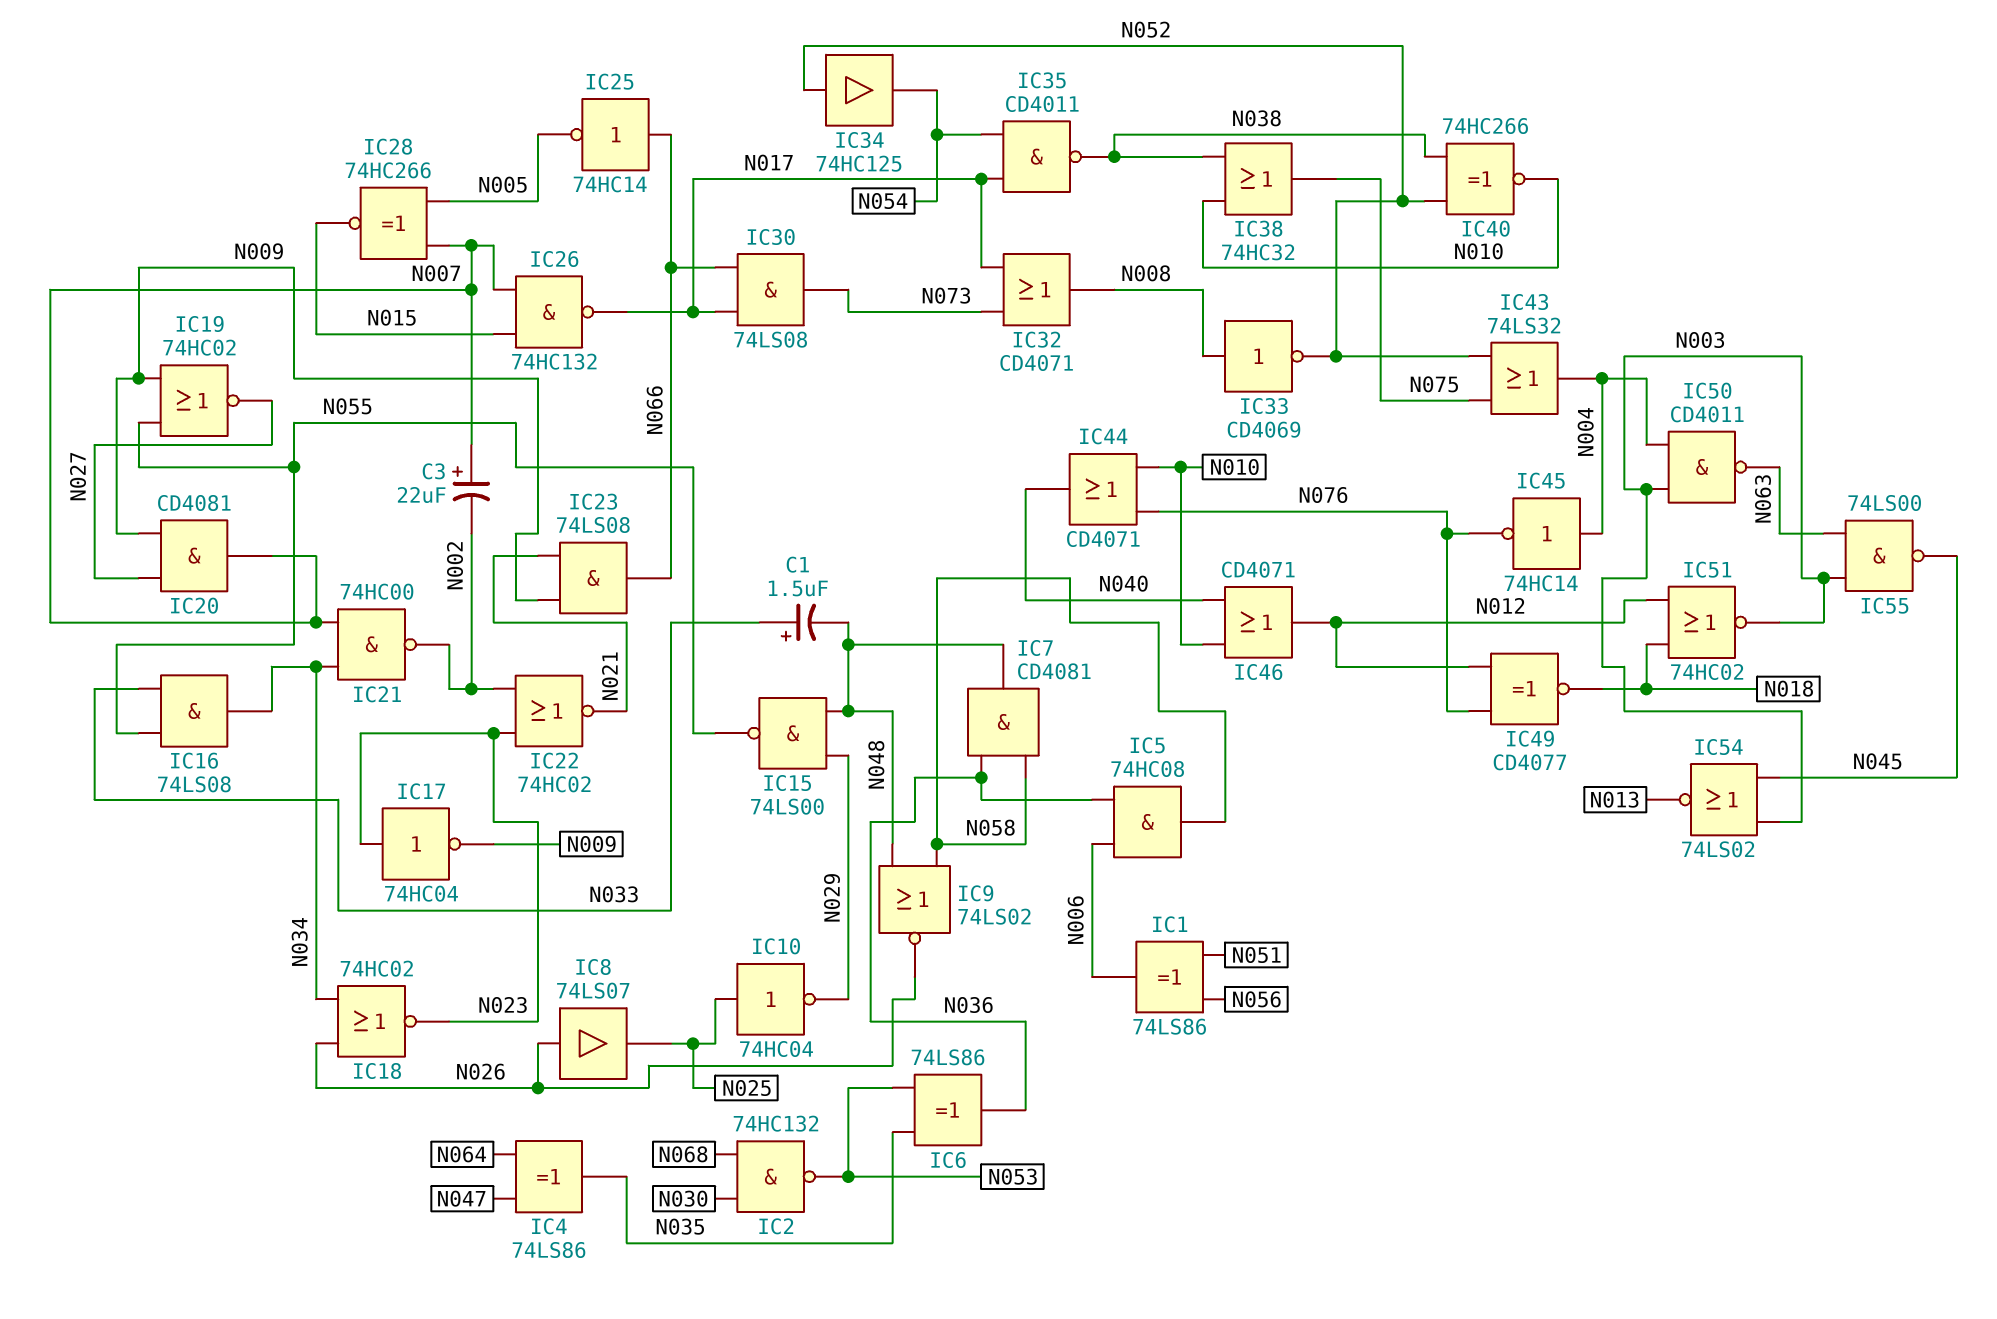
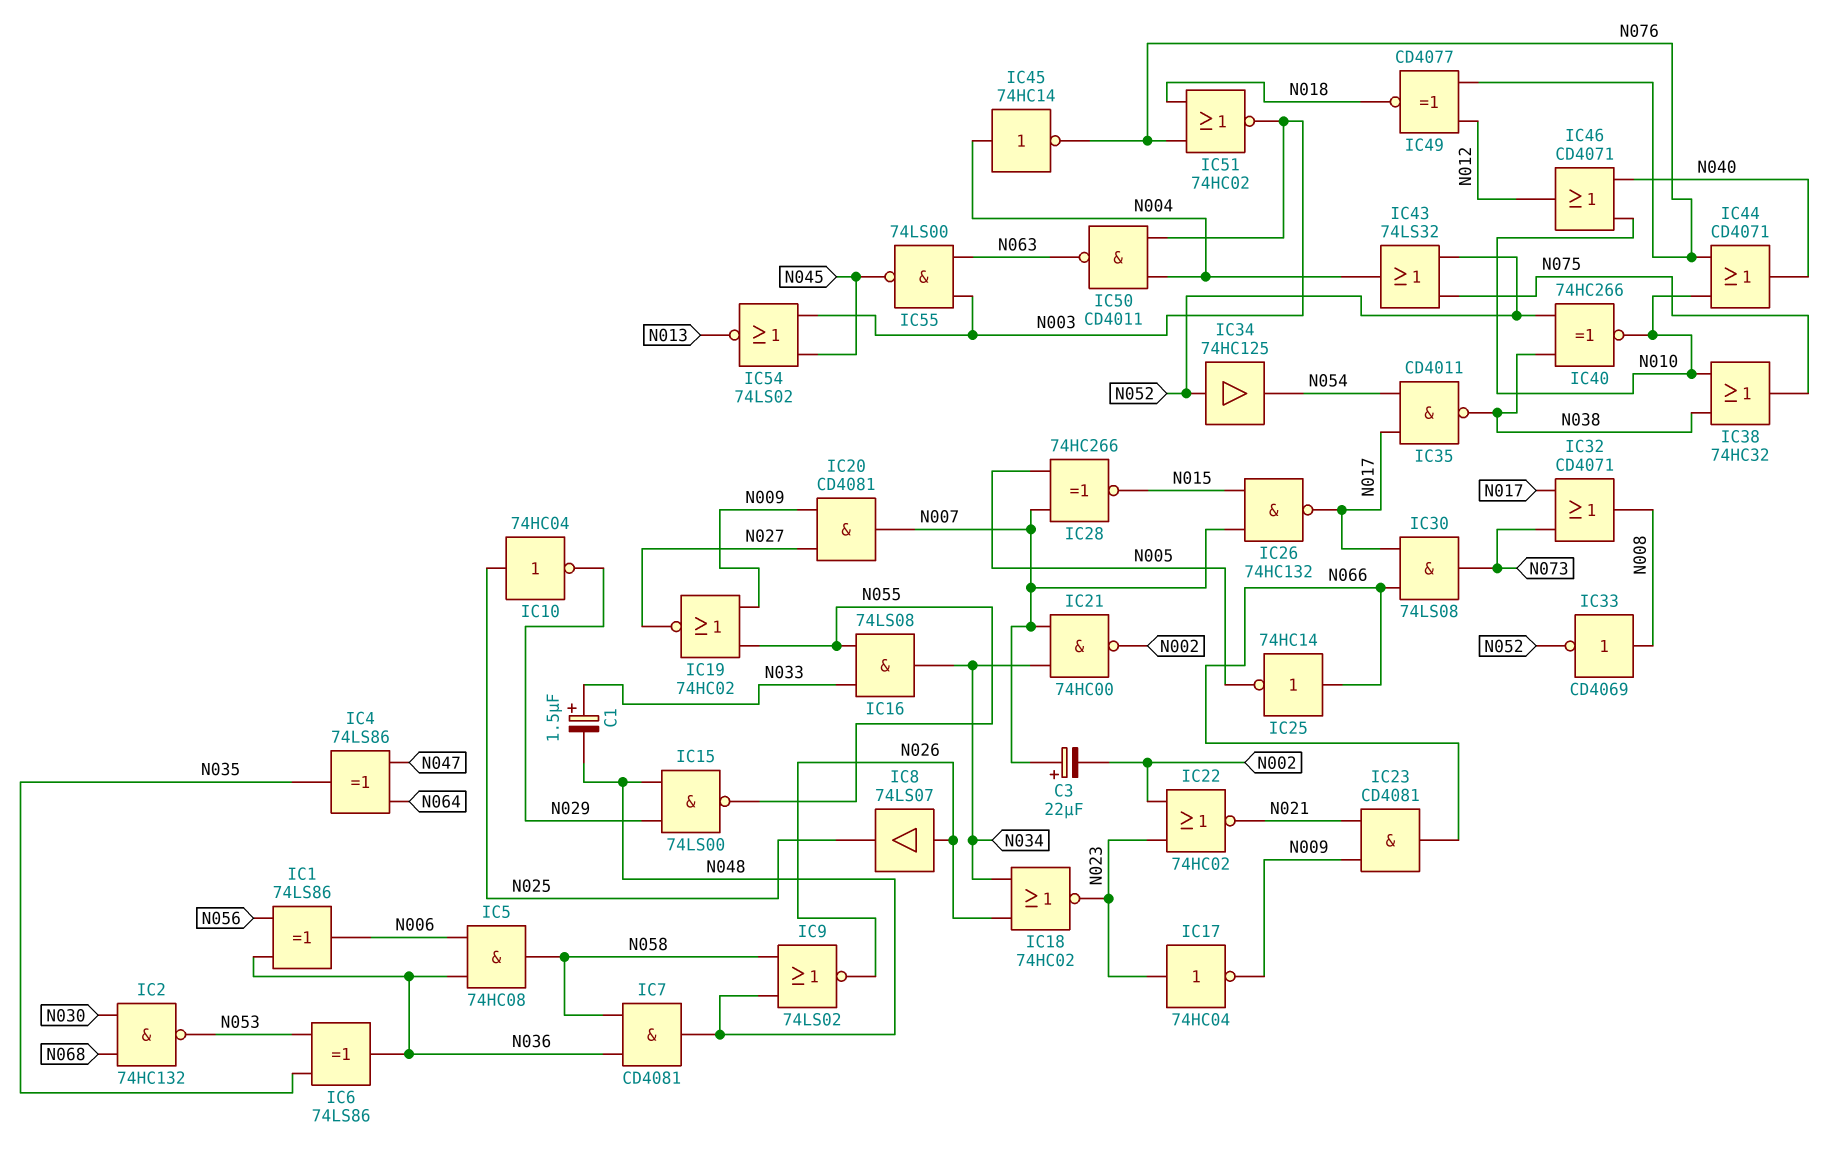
IC1: XOR 74LS86 (in N051, in N056, out N006) -> XOR 74LS86 (in N036, in N056, out N006)
IC23: AND 74LS08 (in N009, in N021, out N066) -> AND CD4081 (in N009, in N021, out N066)
IC51: NOR 74HC02 (in N012, in N018, out N003) -> NOR 74HC02 (in N018, in N076, out N003)

